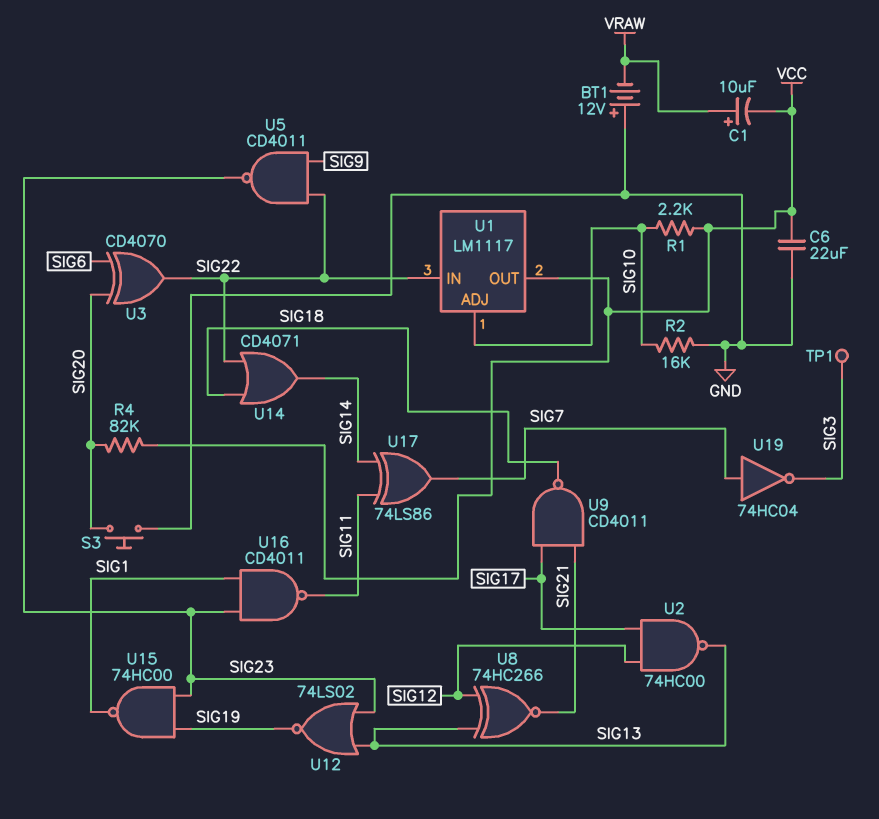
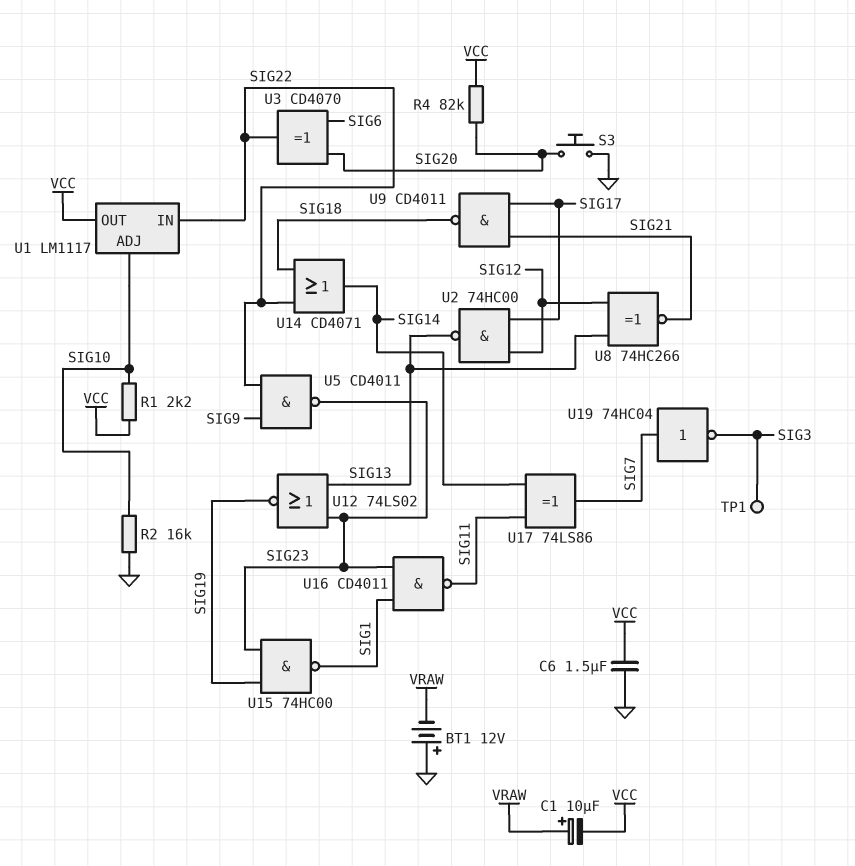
C6: 22uF (GND, VCC) -> 1.5uF (GND, VCC)

